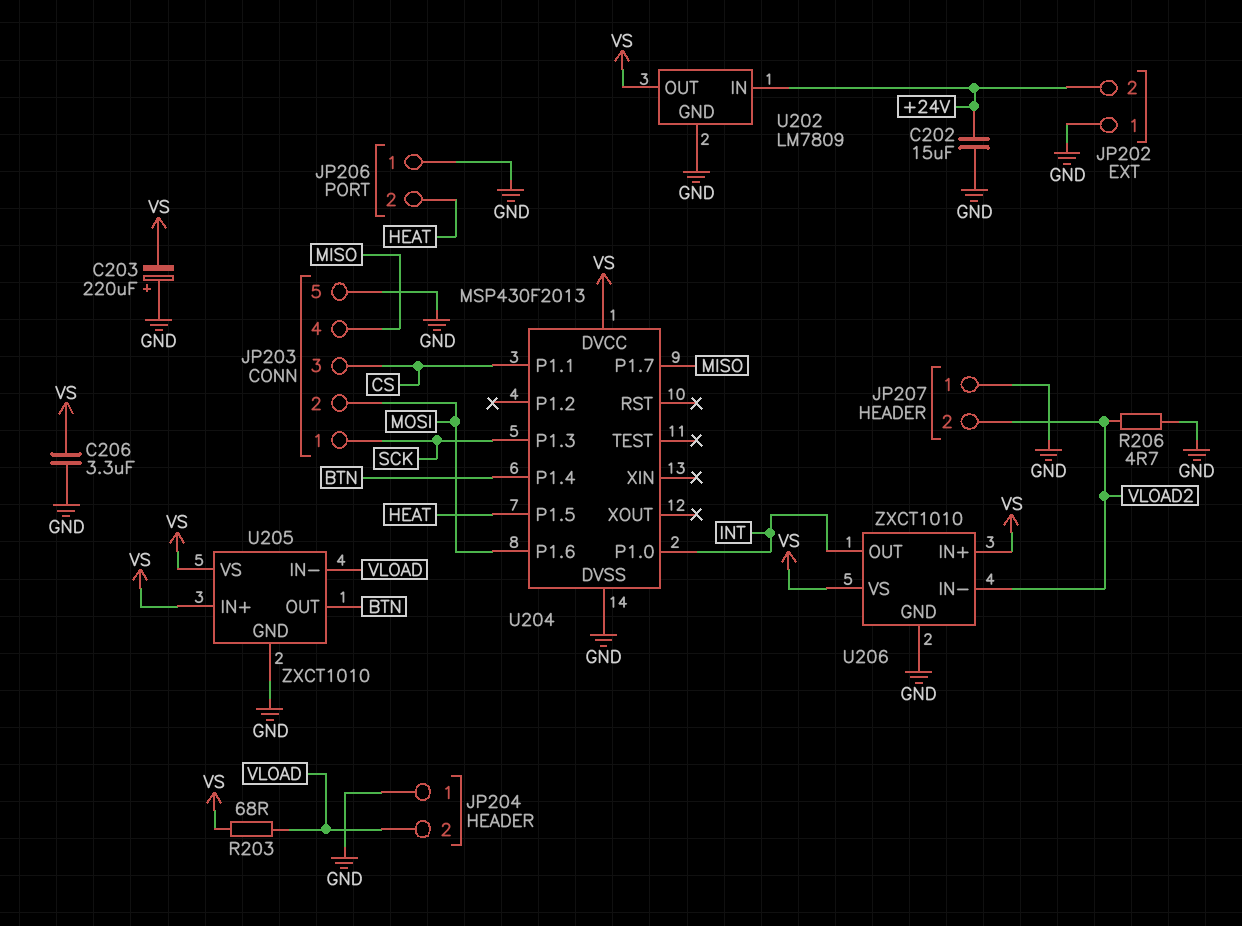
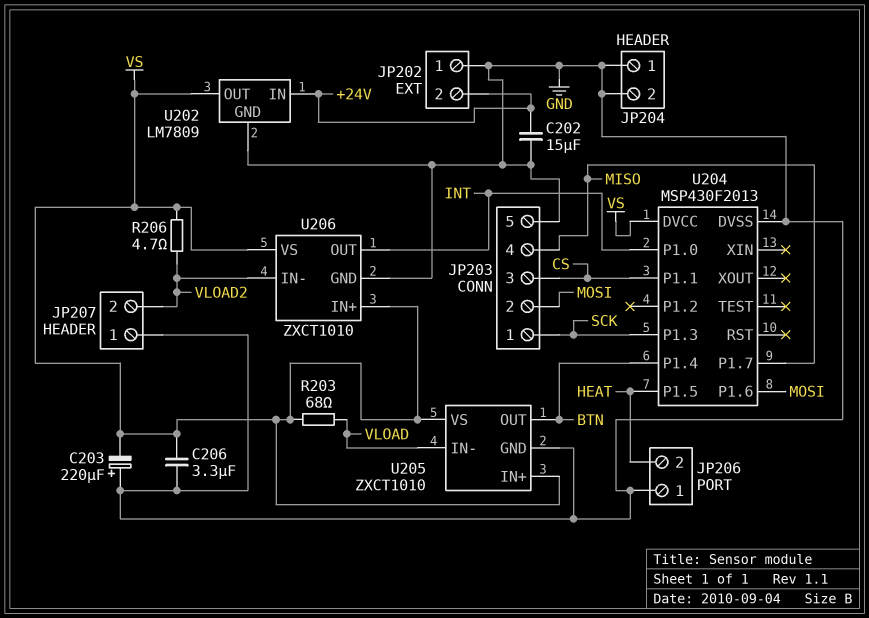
JP204 pin 2: VLOAD -> GND
R206: 4.7 (GND, VLOAD2) -> 4.7 (VLOAD2, VS)

